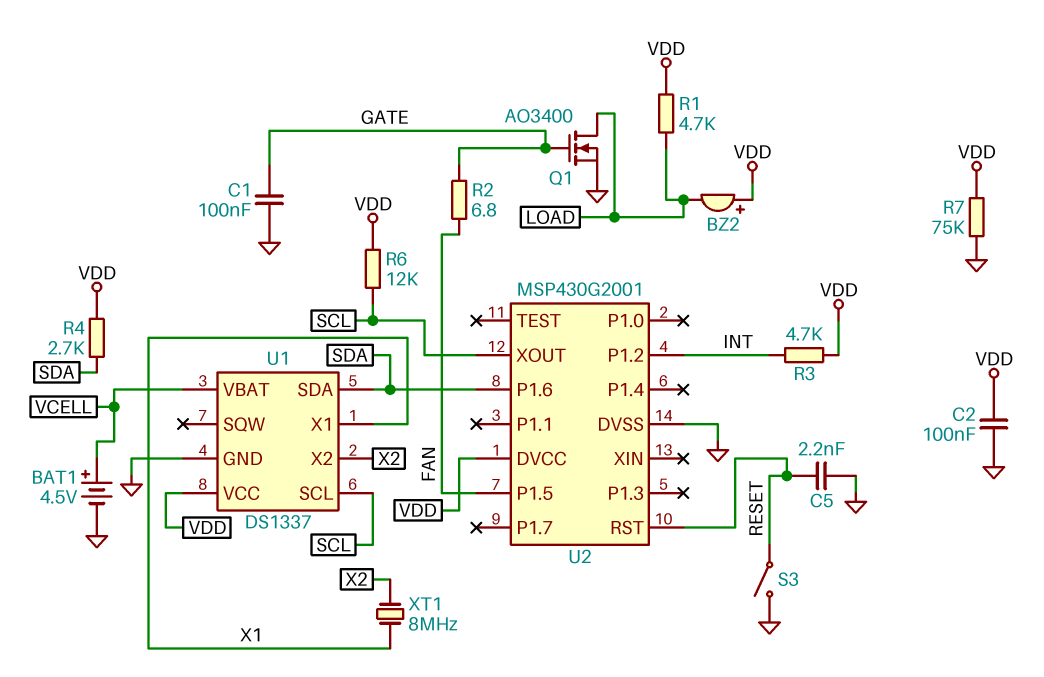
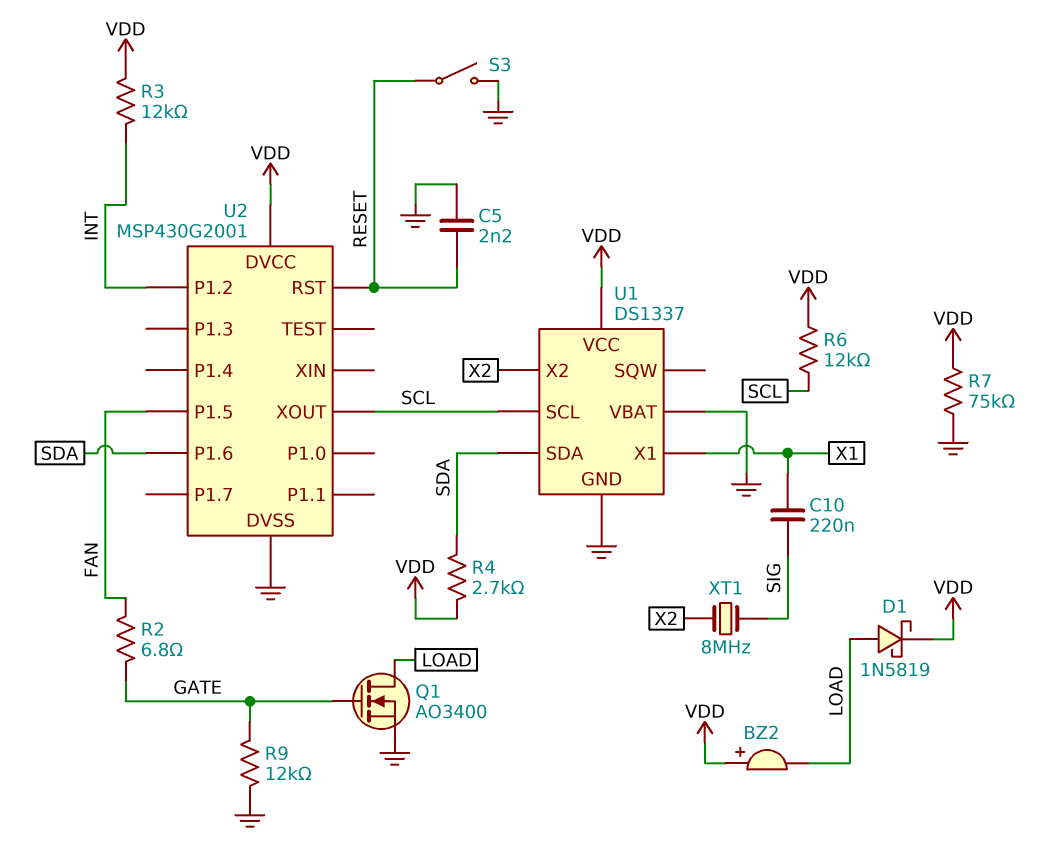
BAT1: 4.5V (plus VCELL, minus GND) -> none
C1: 100nF (GATE, GND) -> none
C2: 100nF (GND, VDD) -> none
C10: none -> 220nF (SIG, X1)
D1: none -> schottky 1N5819 (A LOAD, K VDD)
R1: 4.7k (LOAD, VDD) -> none
R3: 4.7k (INT, VDD) -> 12k (INT, VDD)
R9: none -> 12k (GATE, GND)
U1 pin VBAT: VCELL -> GND
XT1: 8MHz (X1, X2) -> 8MHz (SIG, X2)

